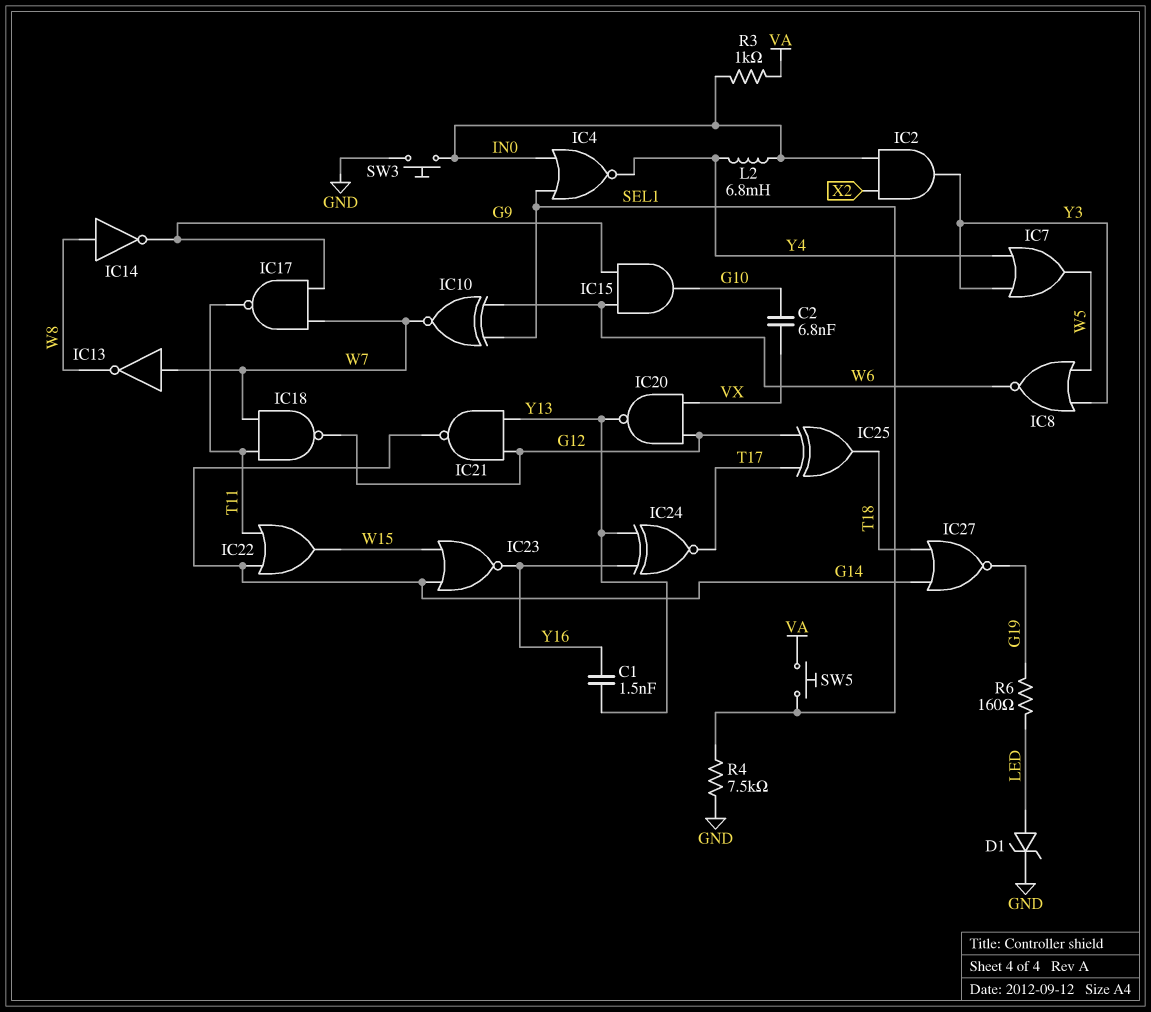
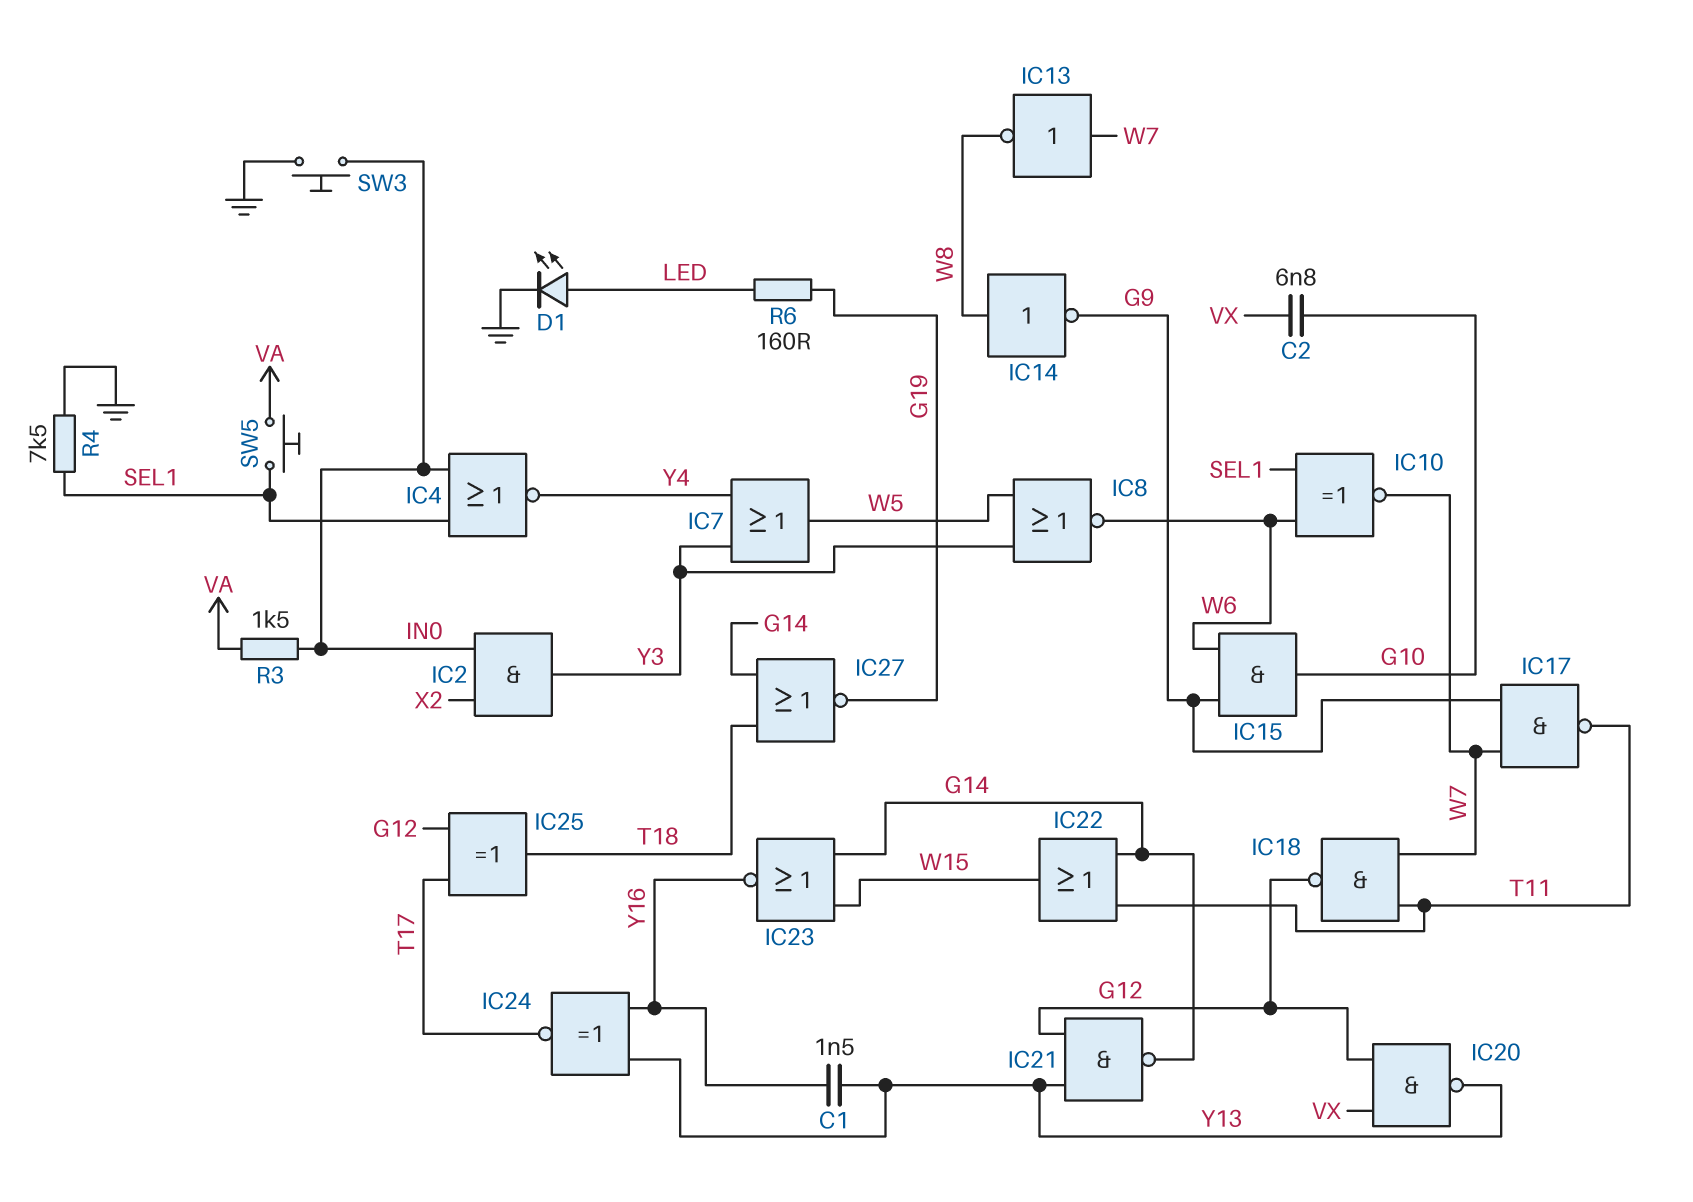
D1: zener (A LED, K GND) -> LED (A LED, K GND)
L2: 6.8mH (IN0, Y4) -> none
R3: 1k (IN0, VA) -> 1.5k (IN0, VA)

